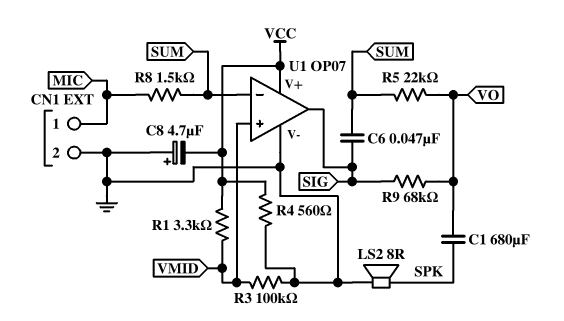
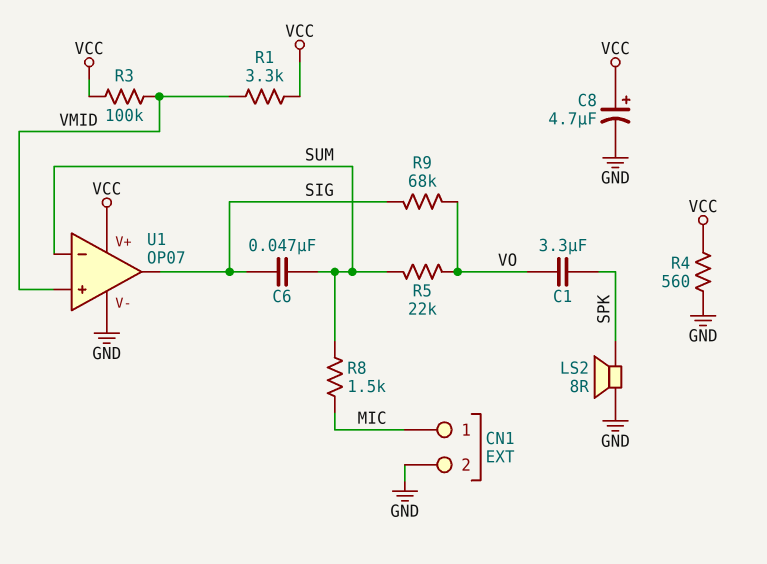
C1: 680uF (SPK, VO) -> 3.3uF (SPK, VO)
C8: 4.7uF (plus GND, minus VCC) -> 4.7uF (plus VCC, minus GND)
R3: 100k (GND, VMID) -> 100k (VCC, VMID)

